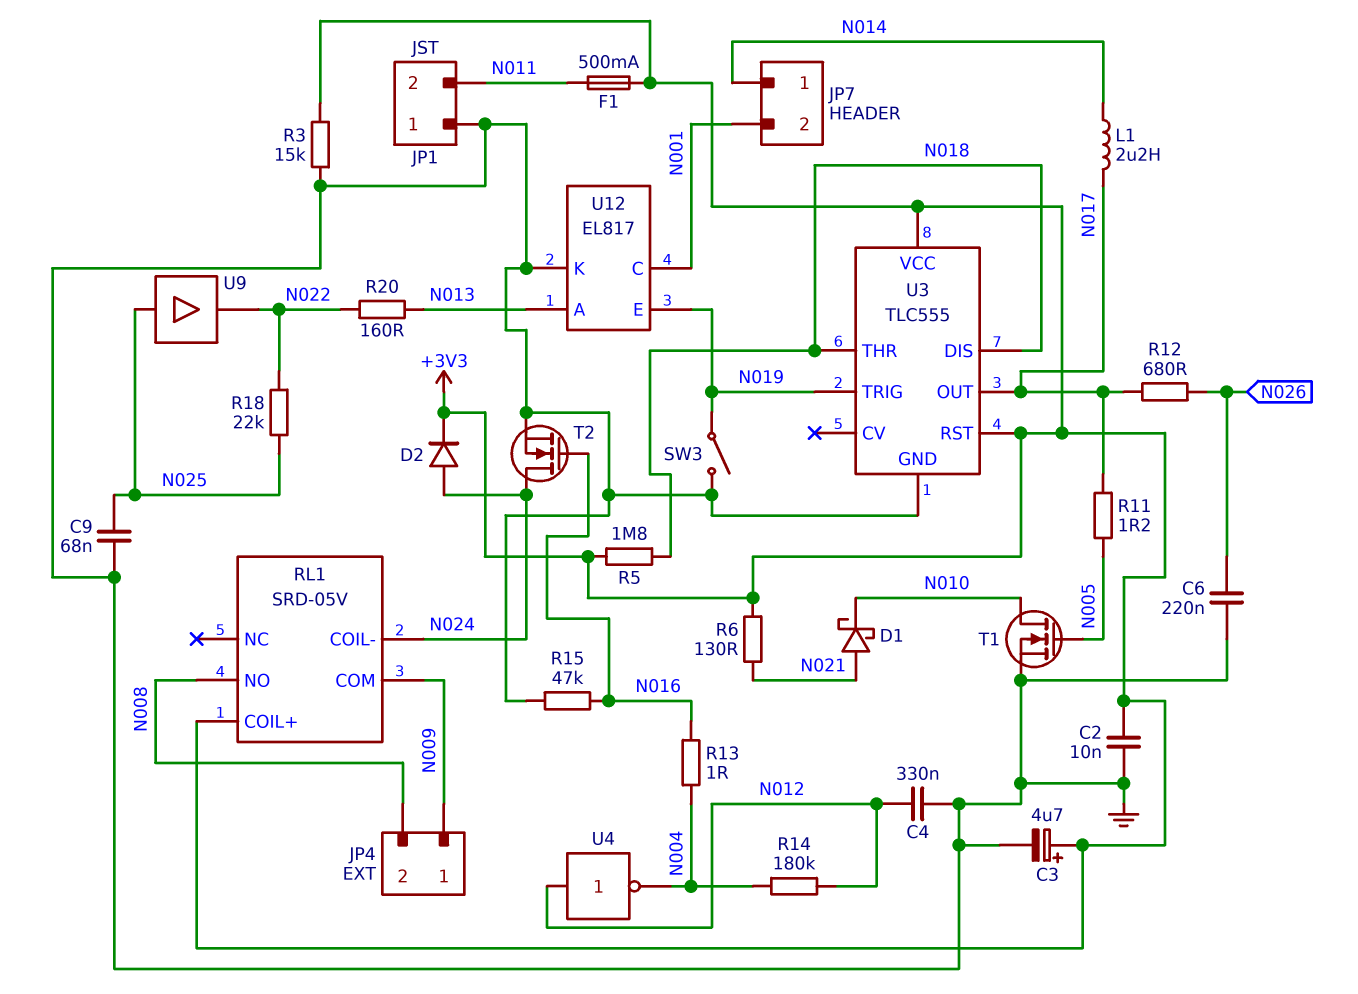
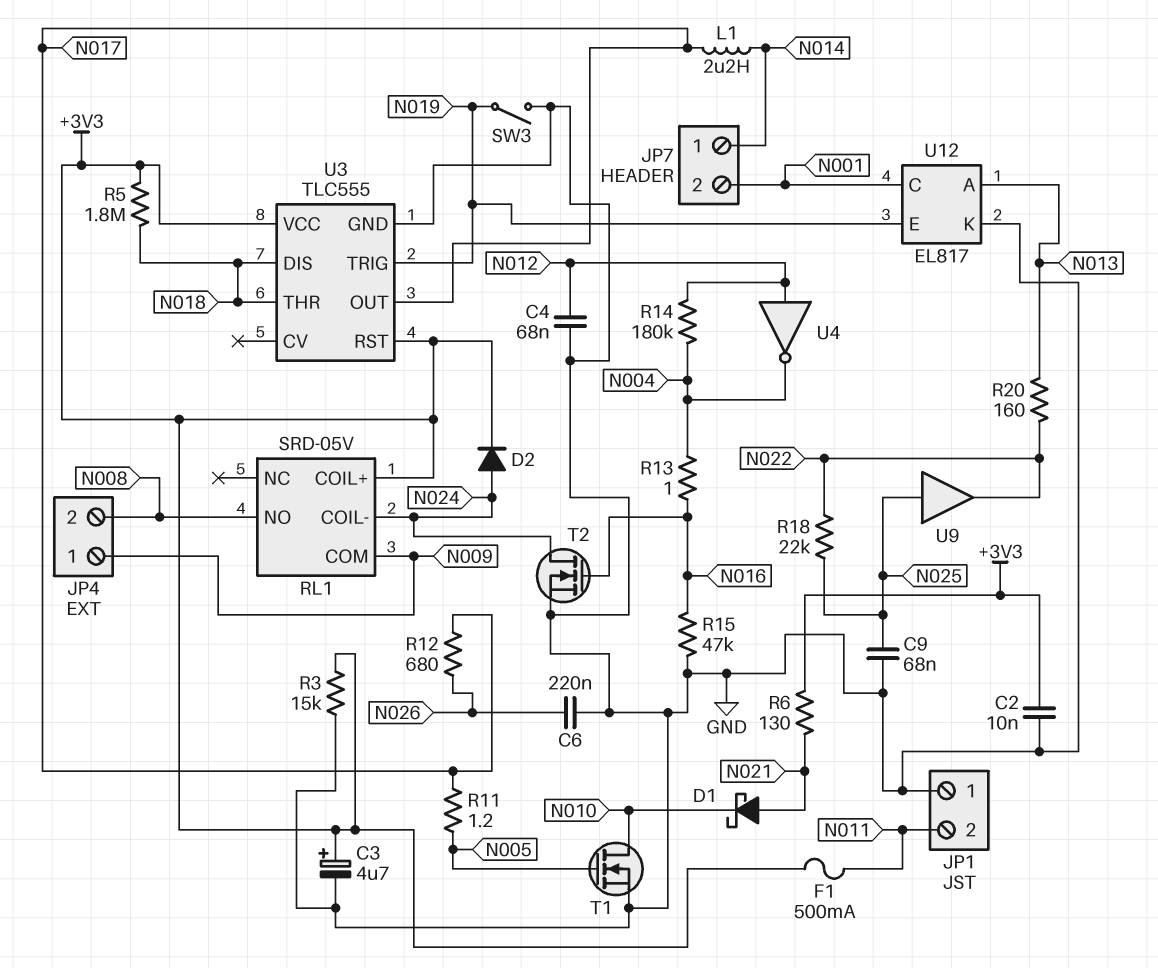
C4: 330nF (GND, N012) -> 68nF (GND, N012)

